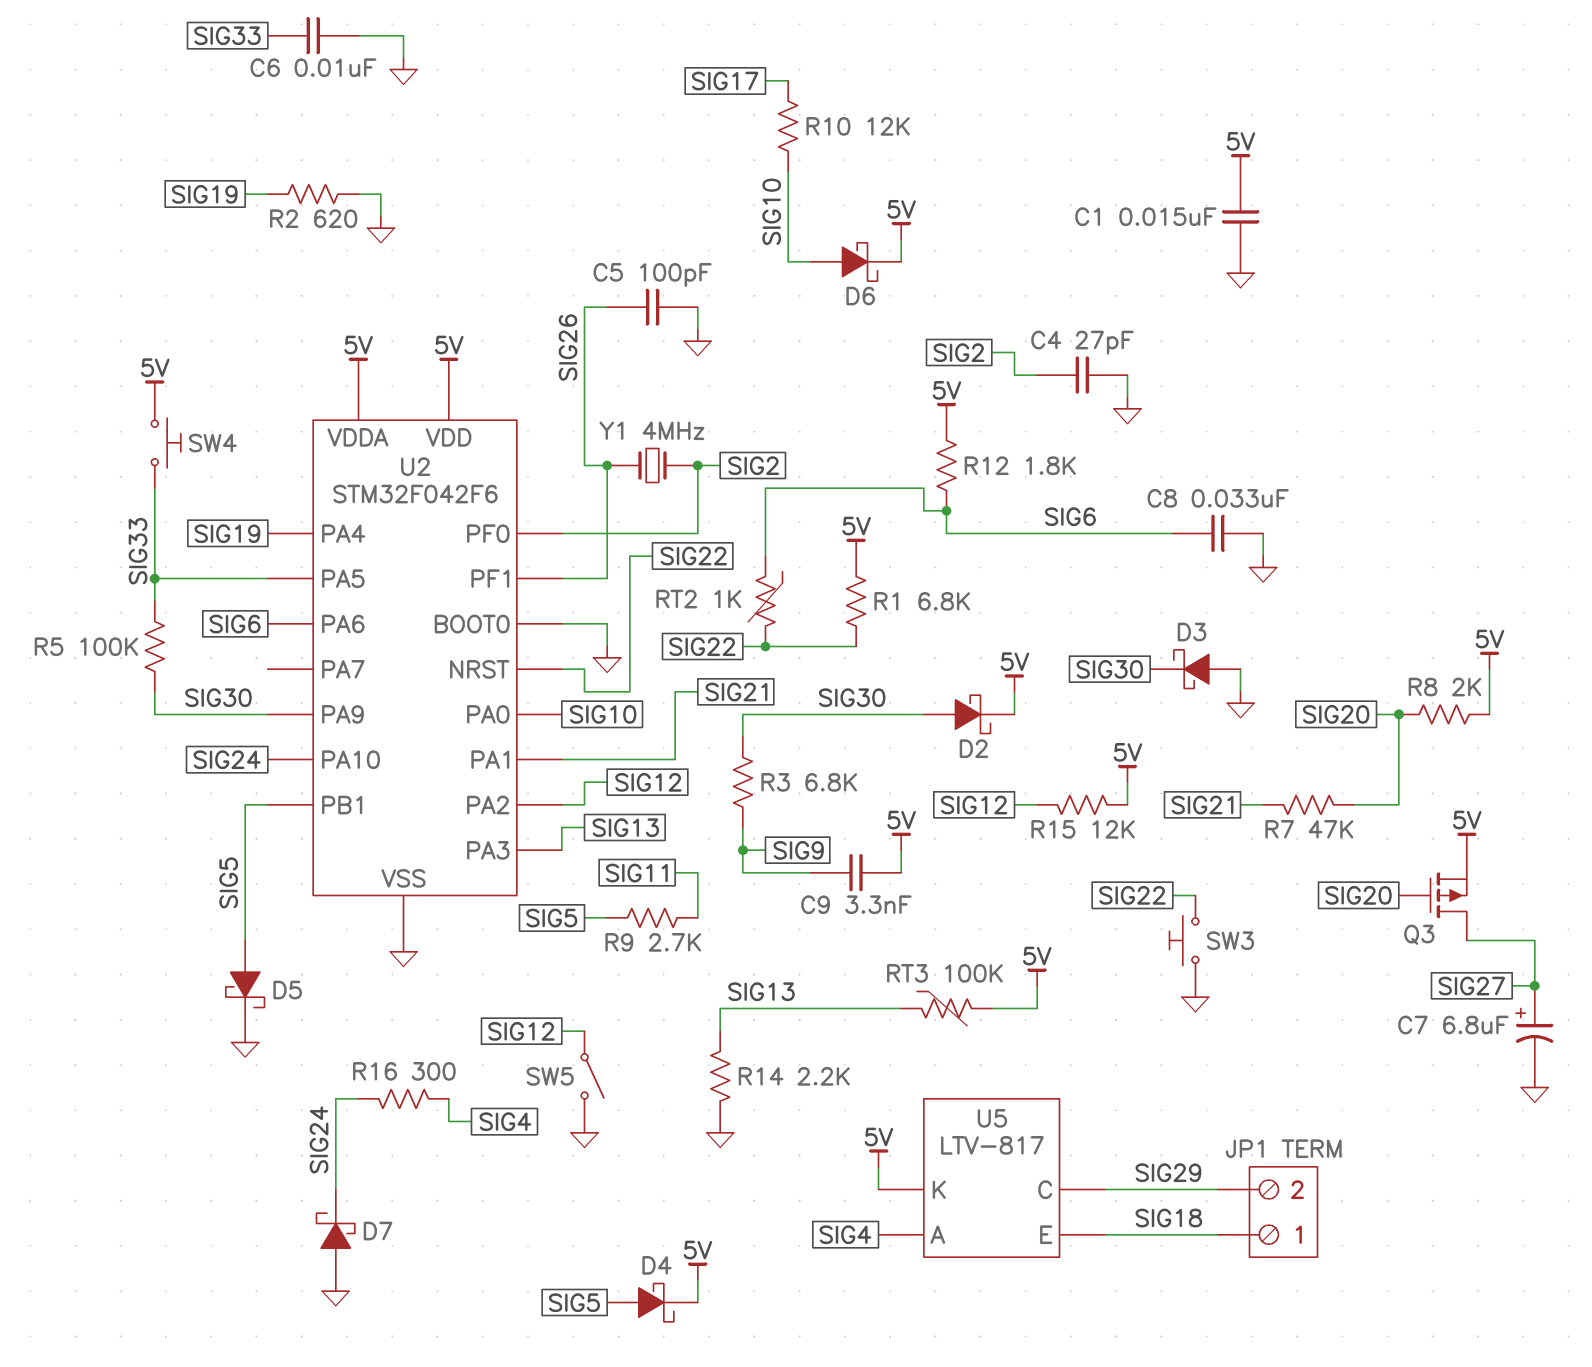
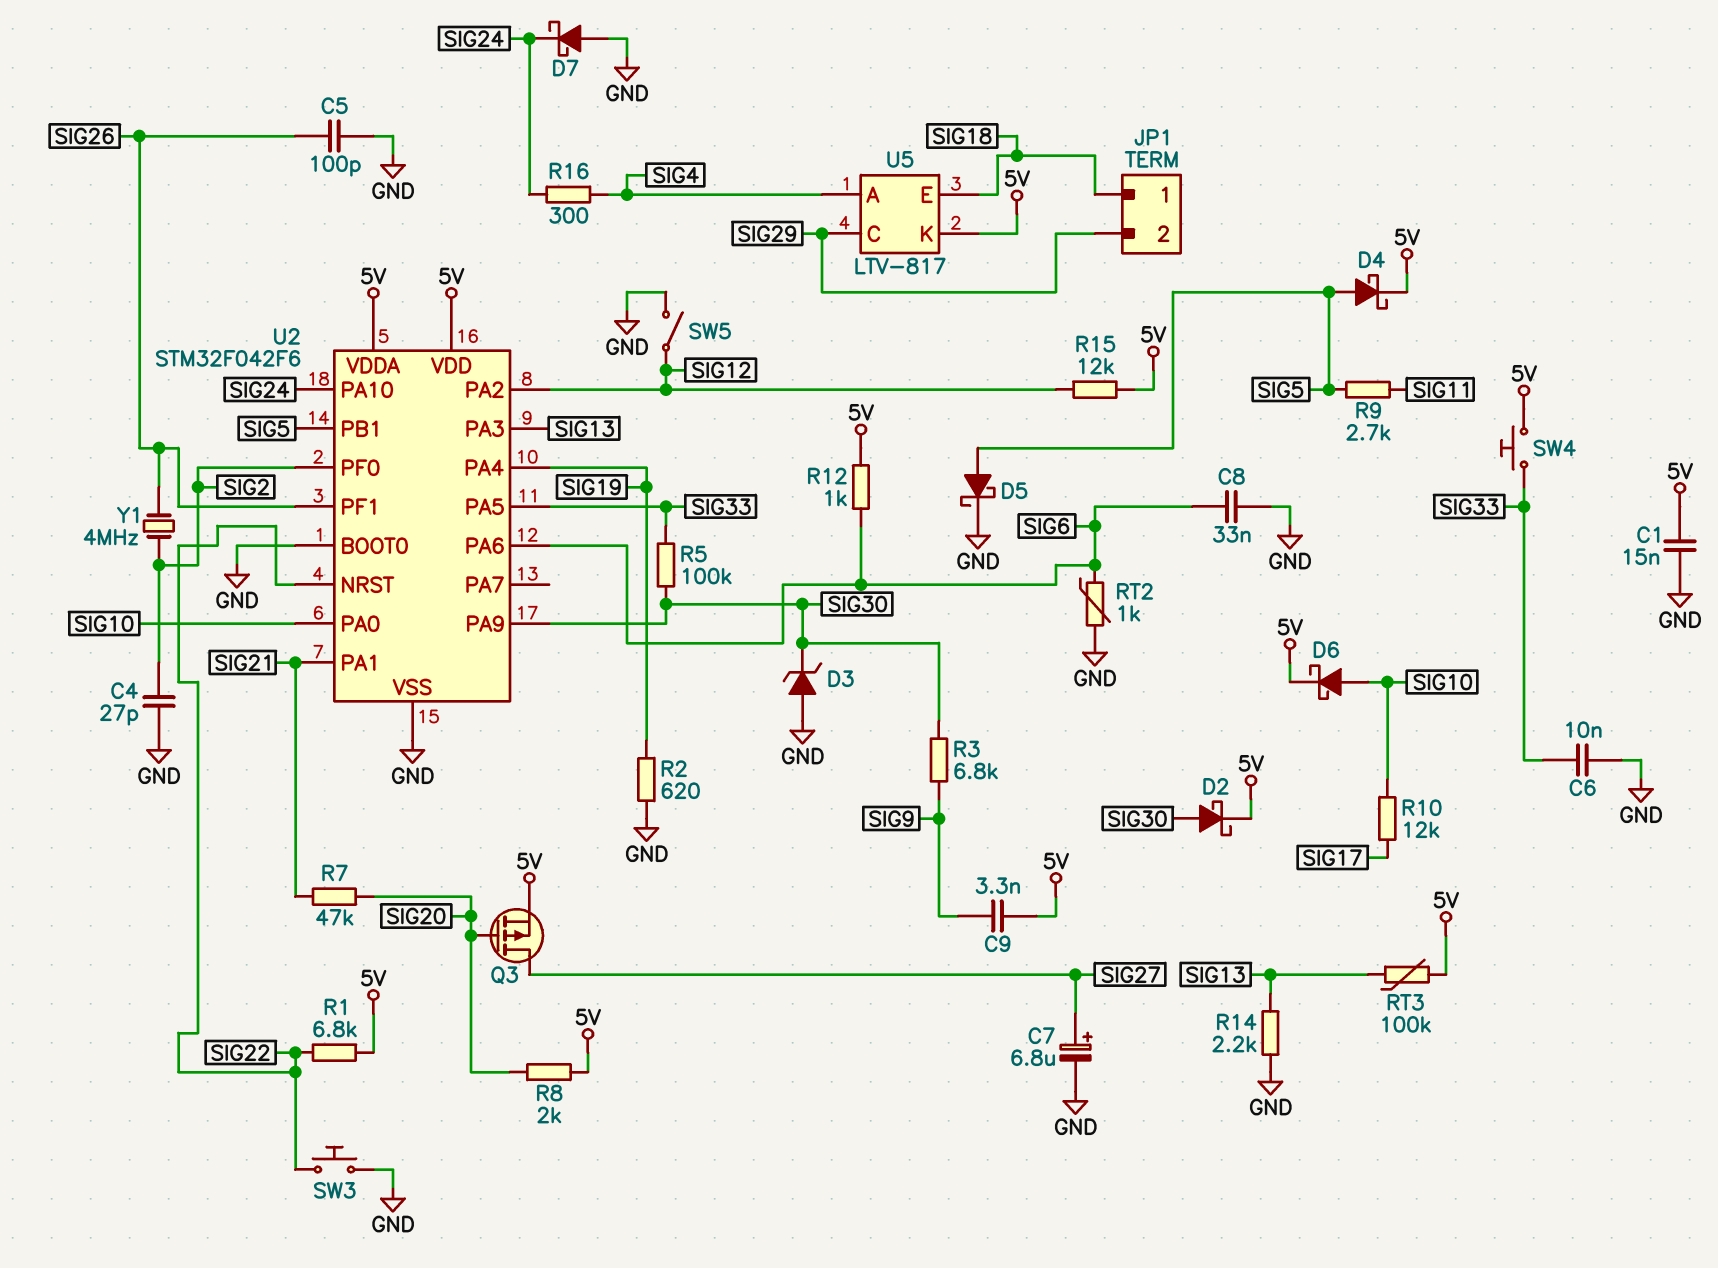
D3: schottky (A GND, K SIG30) -> zener (A GND, K SIG30)
R12: 1.8k (5V, SIG6) -> 1k (5V, SIG6)
RT2: 1k (SIG6, SIG22) -> 1k (GND, SIG6)

